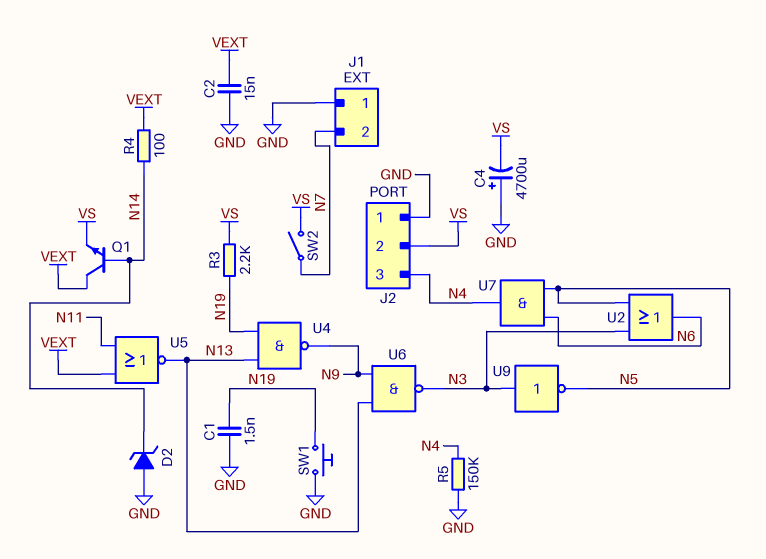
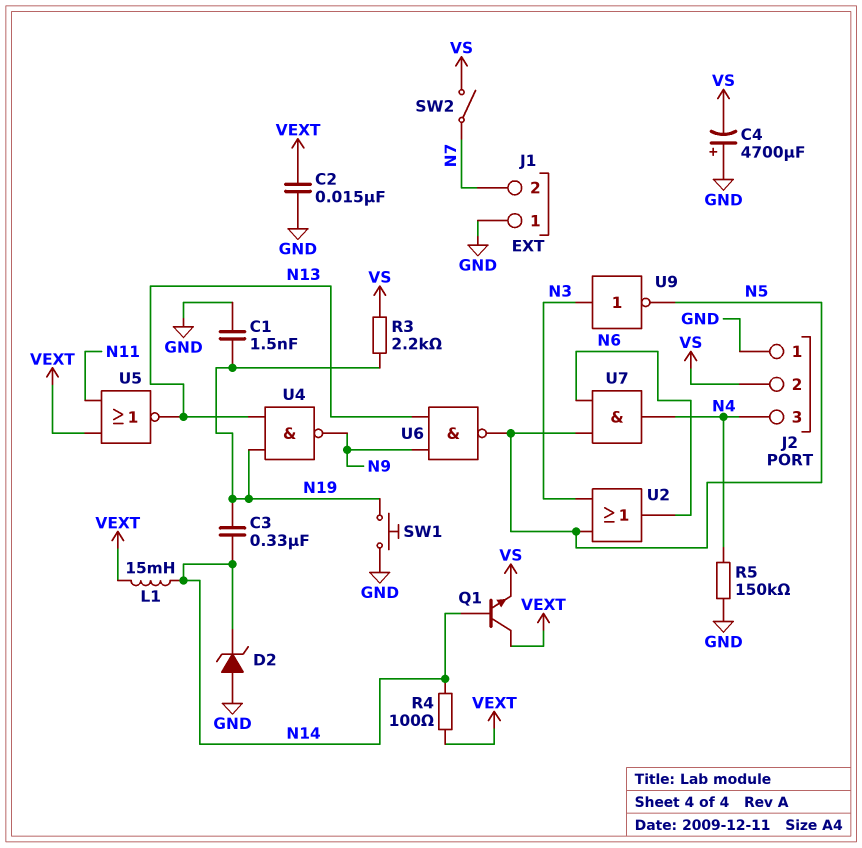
C3: none -> 330nF (N14, N19)
L1: none -> 15mH (N14, VEXT)
U6: NAND (in N9, in N13, out N3) -> NAND (in N9, in N13, out N5)

